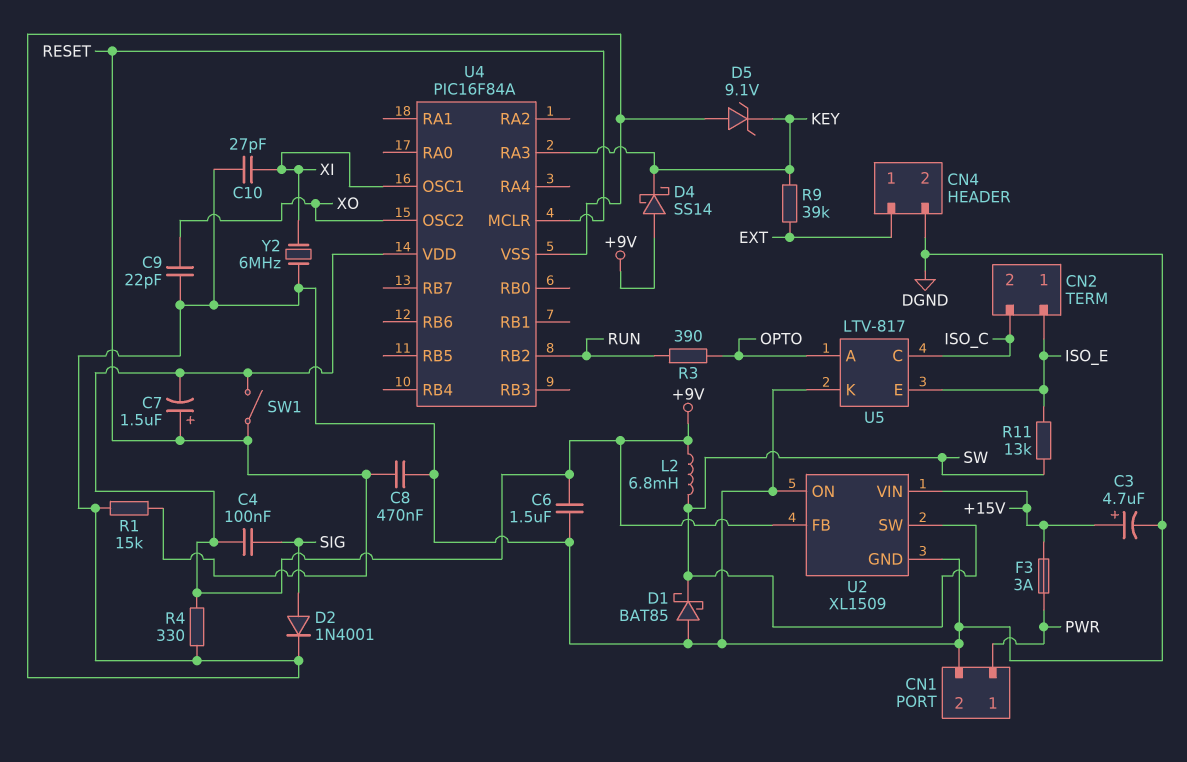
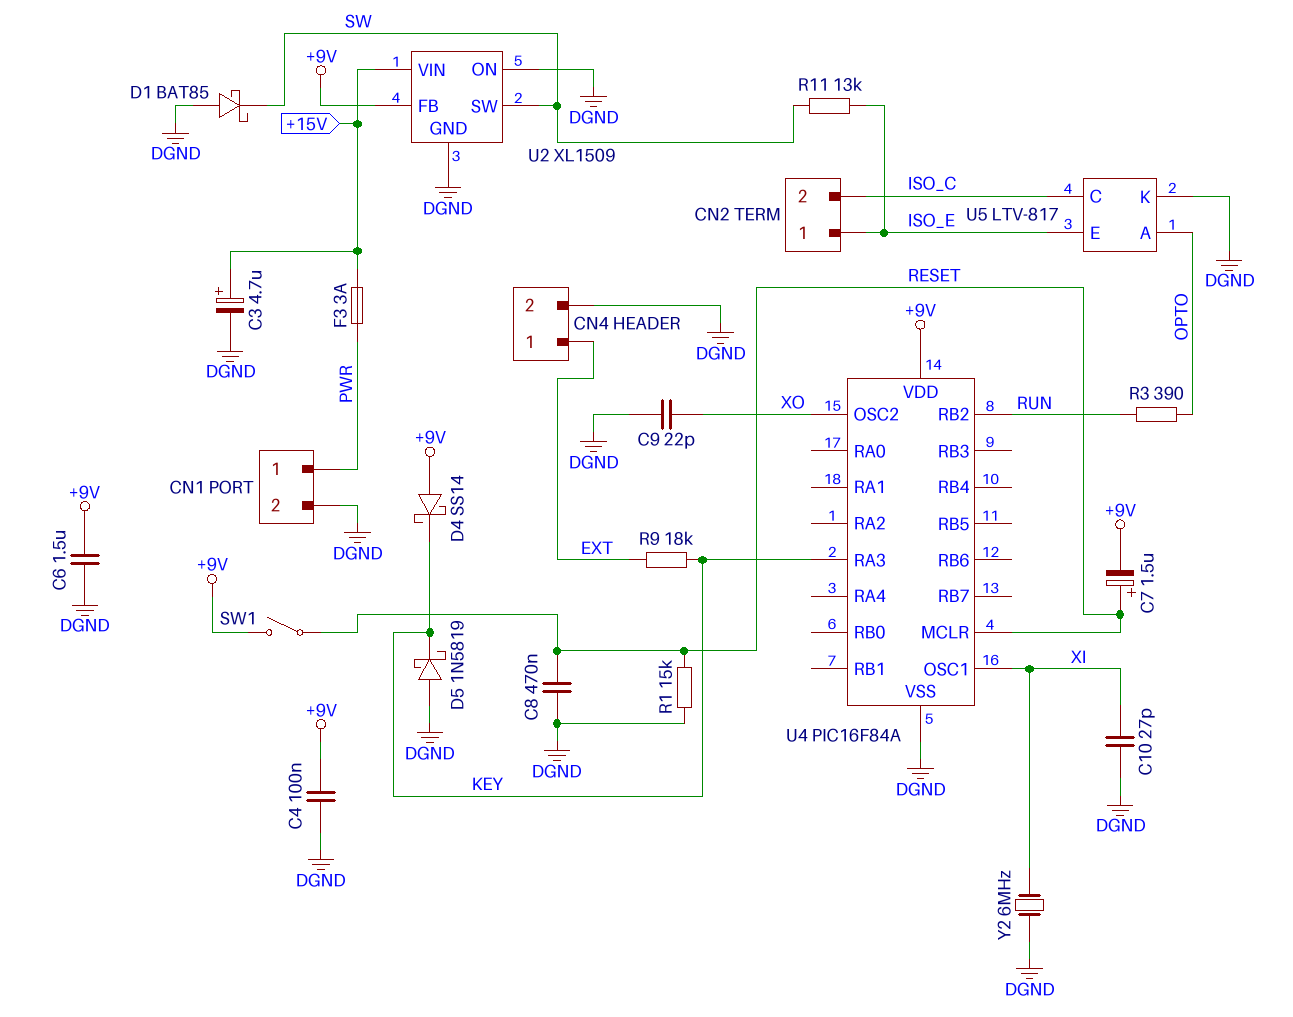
C4: 100nF (+9V, SIG) -> 100nF (+9V, DGND)
D2: diode 1N4001 (A SIG, K DGND) -> none
D5: zener 9.1V (A DGND, K KEY) -> schottky 1N5819 (A DGND, K KEY)
L2: 6.8mH (+9V, SW) -> none
R4: 330 (+9V, DGND) -> none
R9: 39k (EXT, KEY) -> 18k (EXT, KEY)

